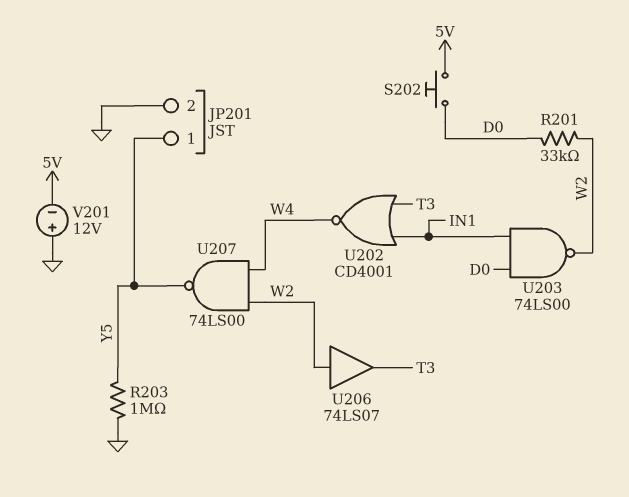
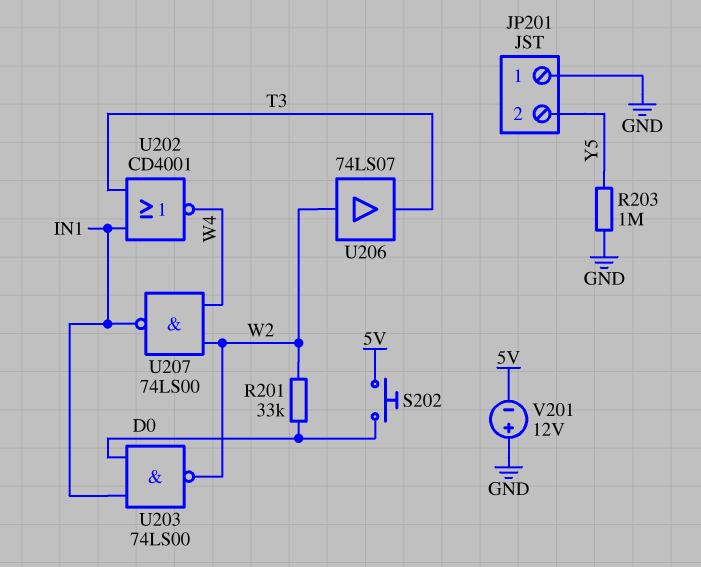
JP201 pin 1: Y5 -> GND
JP201 pin 2: GND -> Y5
U207: NAND 74LS00 (in W2, in W4, out Y5) -> NAND 74LS00 (in W2, in W4, out IN1)

